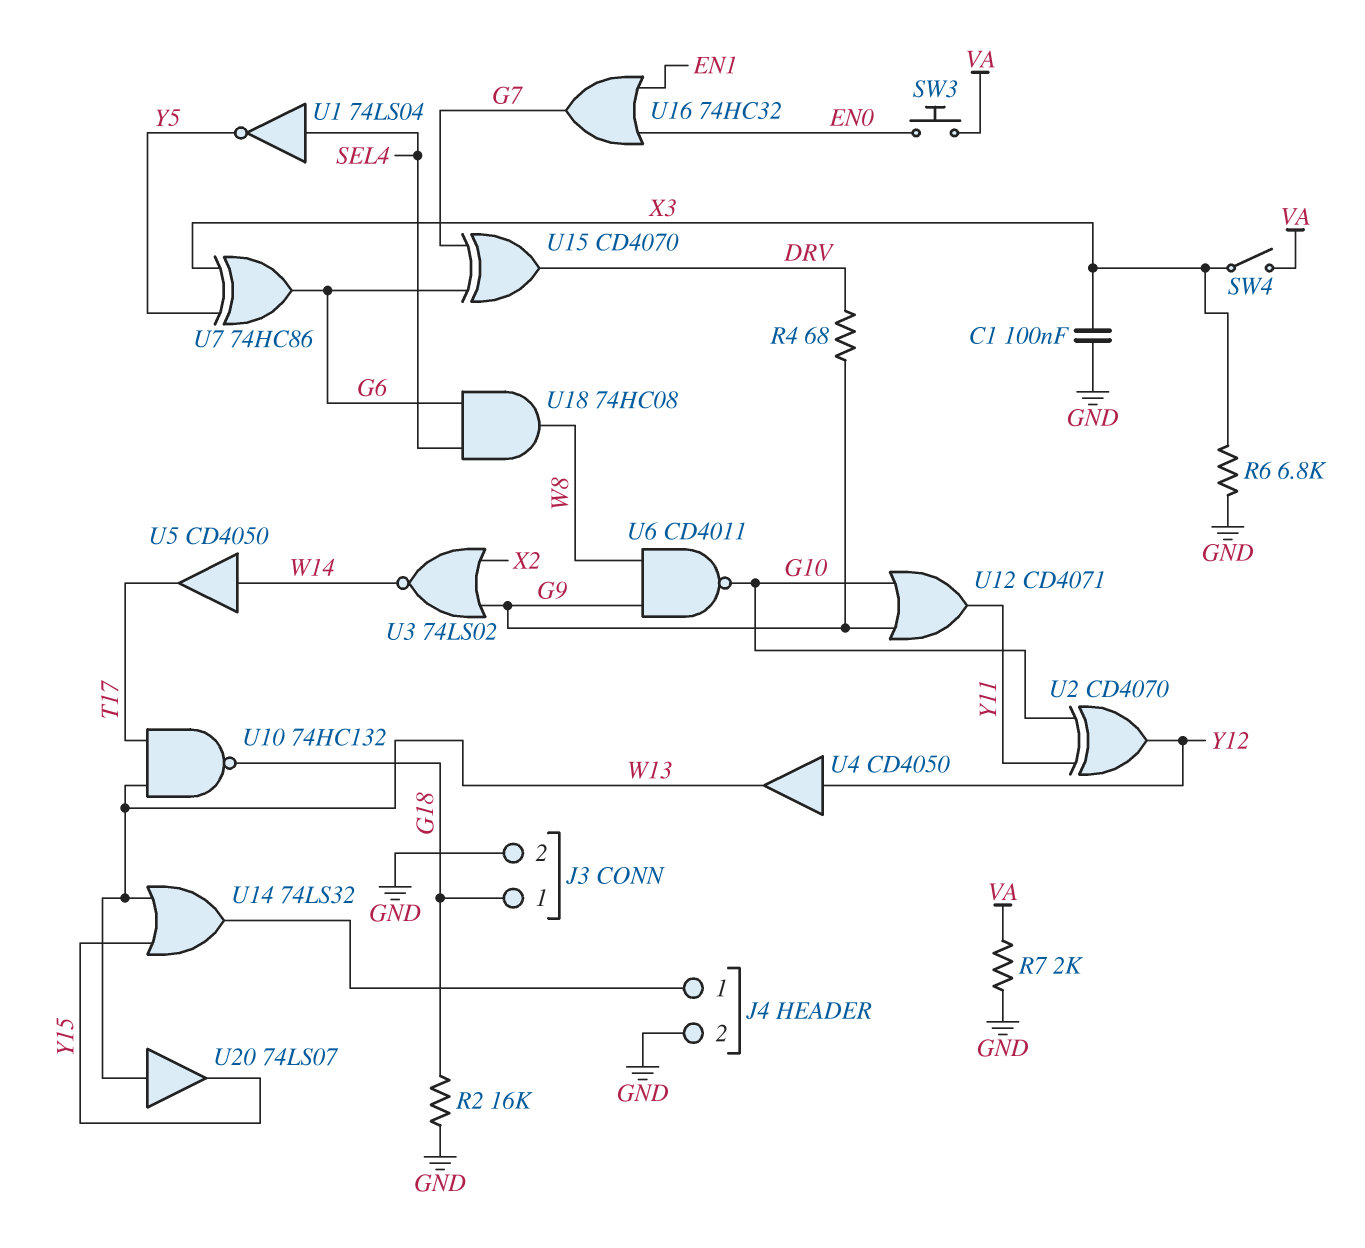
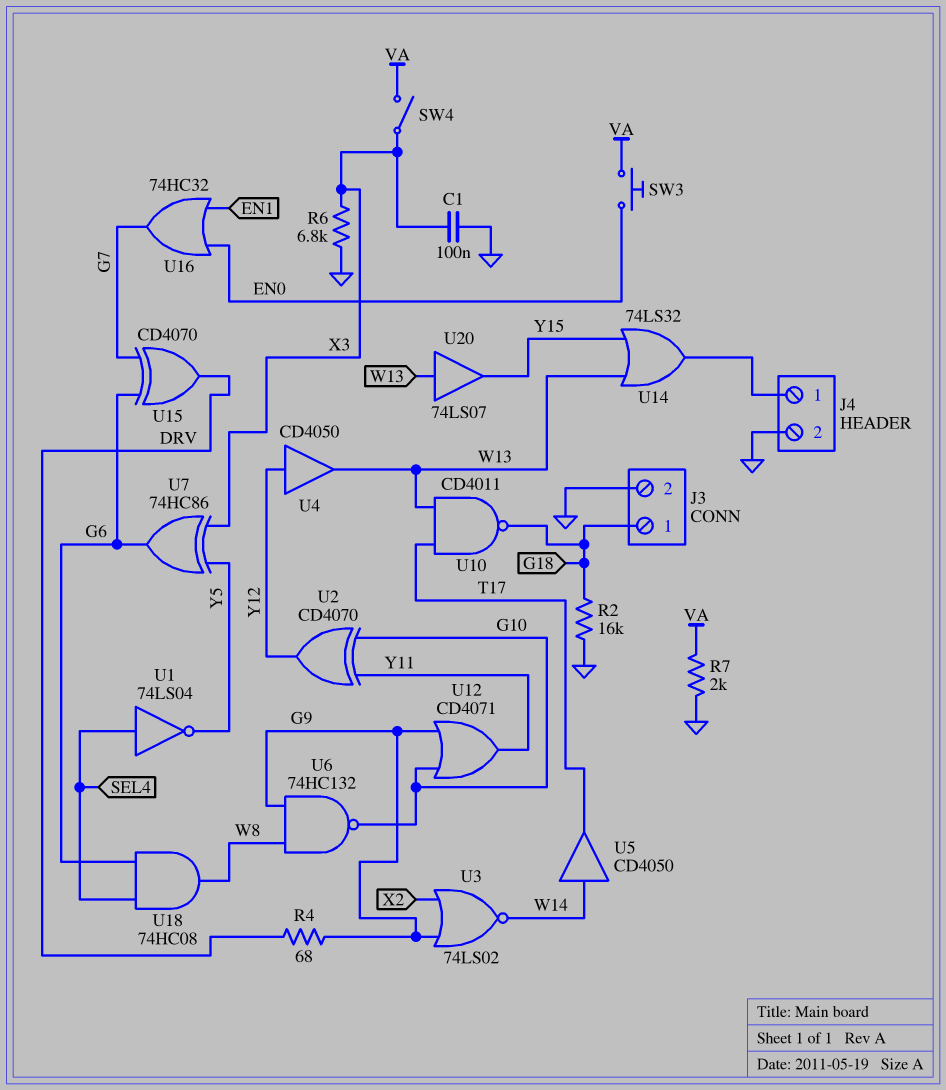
U6: NAND CD4011 (in G9, in W8, out G10) -> NAND 74HC132 (in G9, in W8, out G10)
U10: NAND 74HC132 (in T17, in W13, out G18) -> NAND CD4011 (in T17, in W13, out G18)

